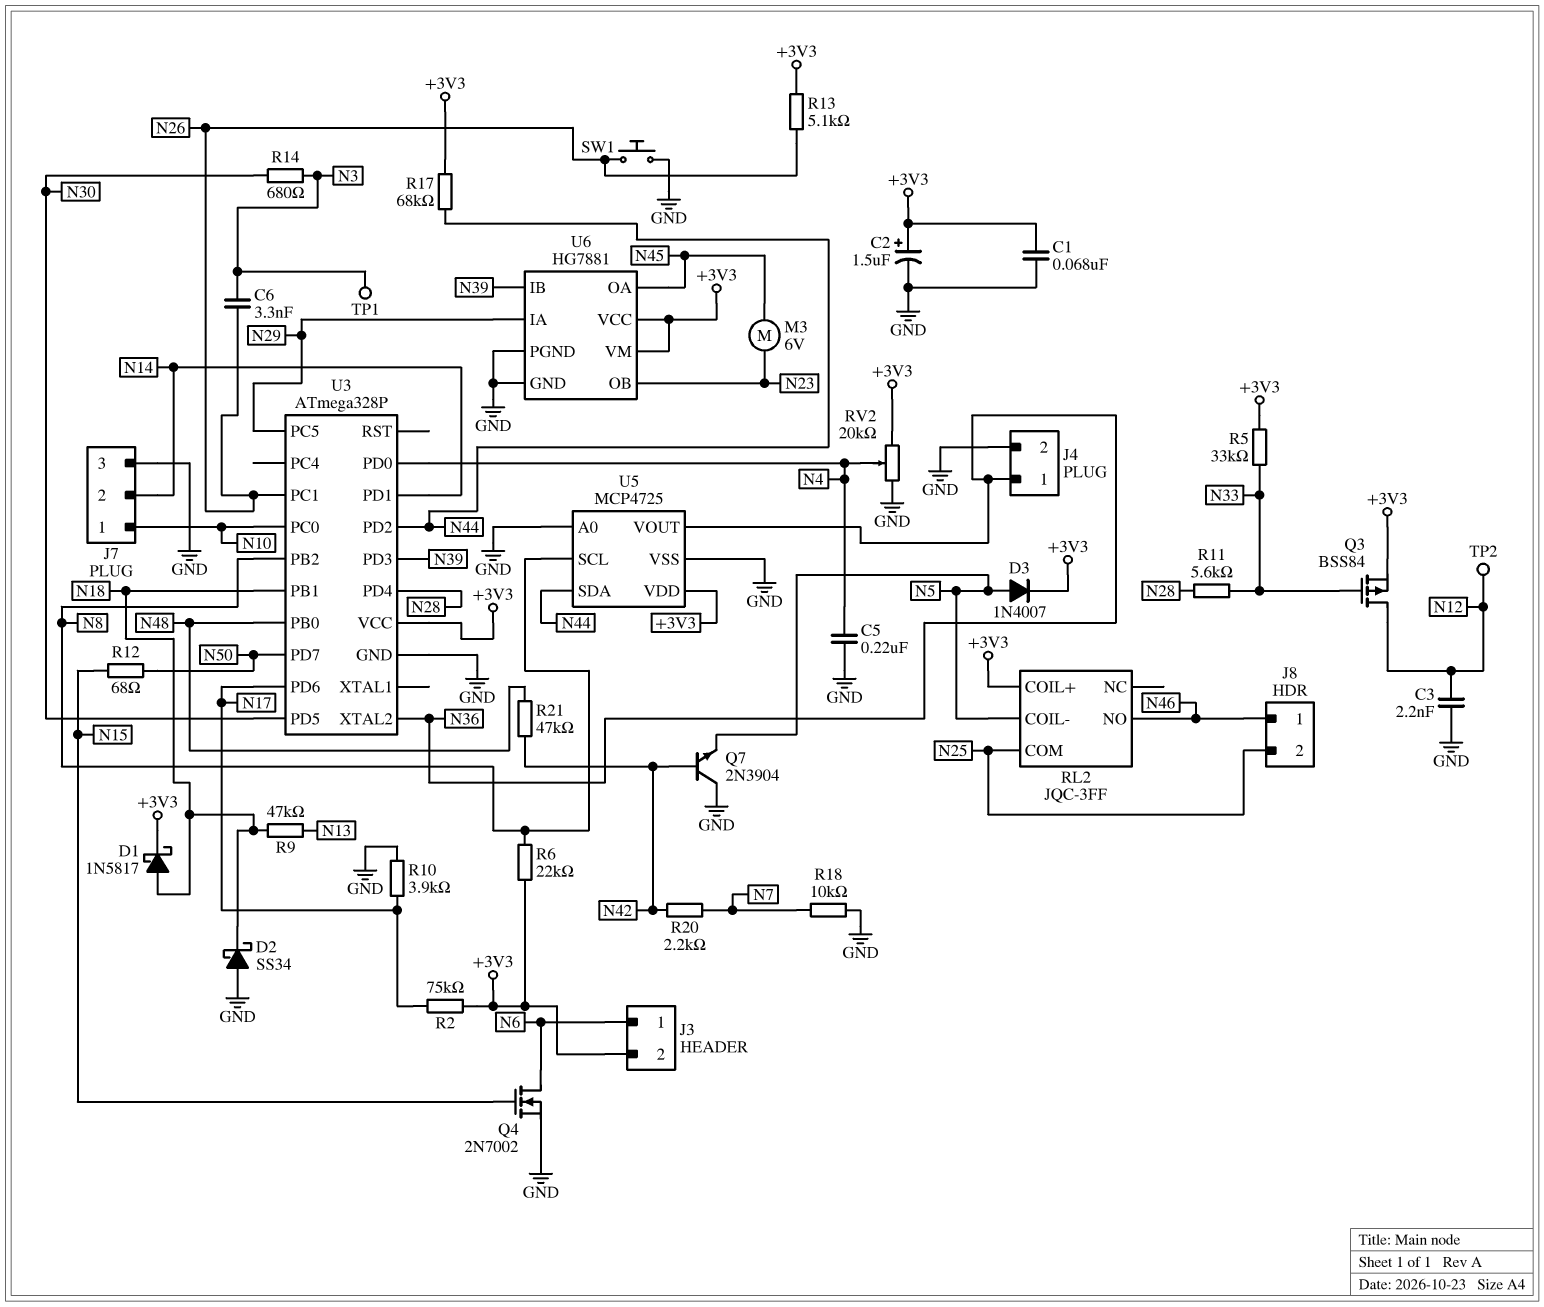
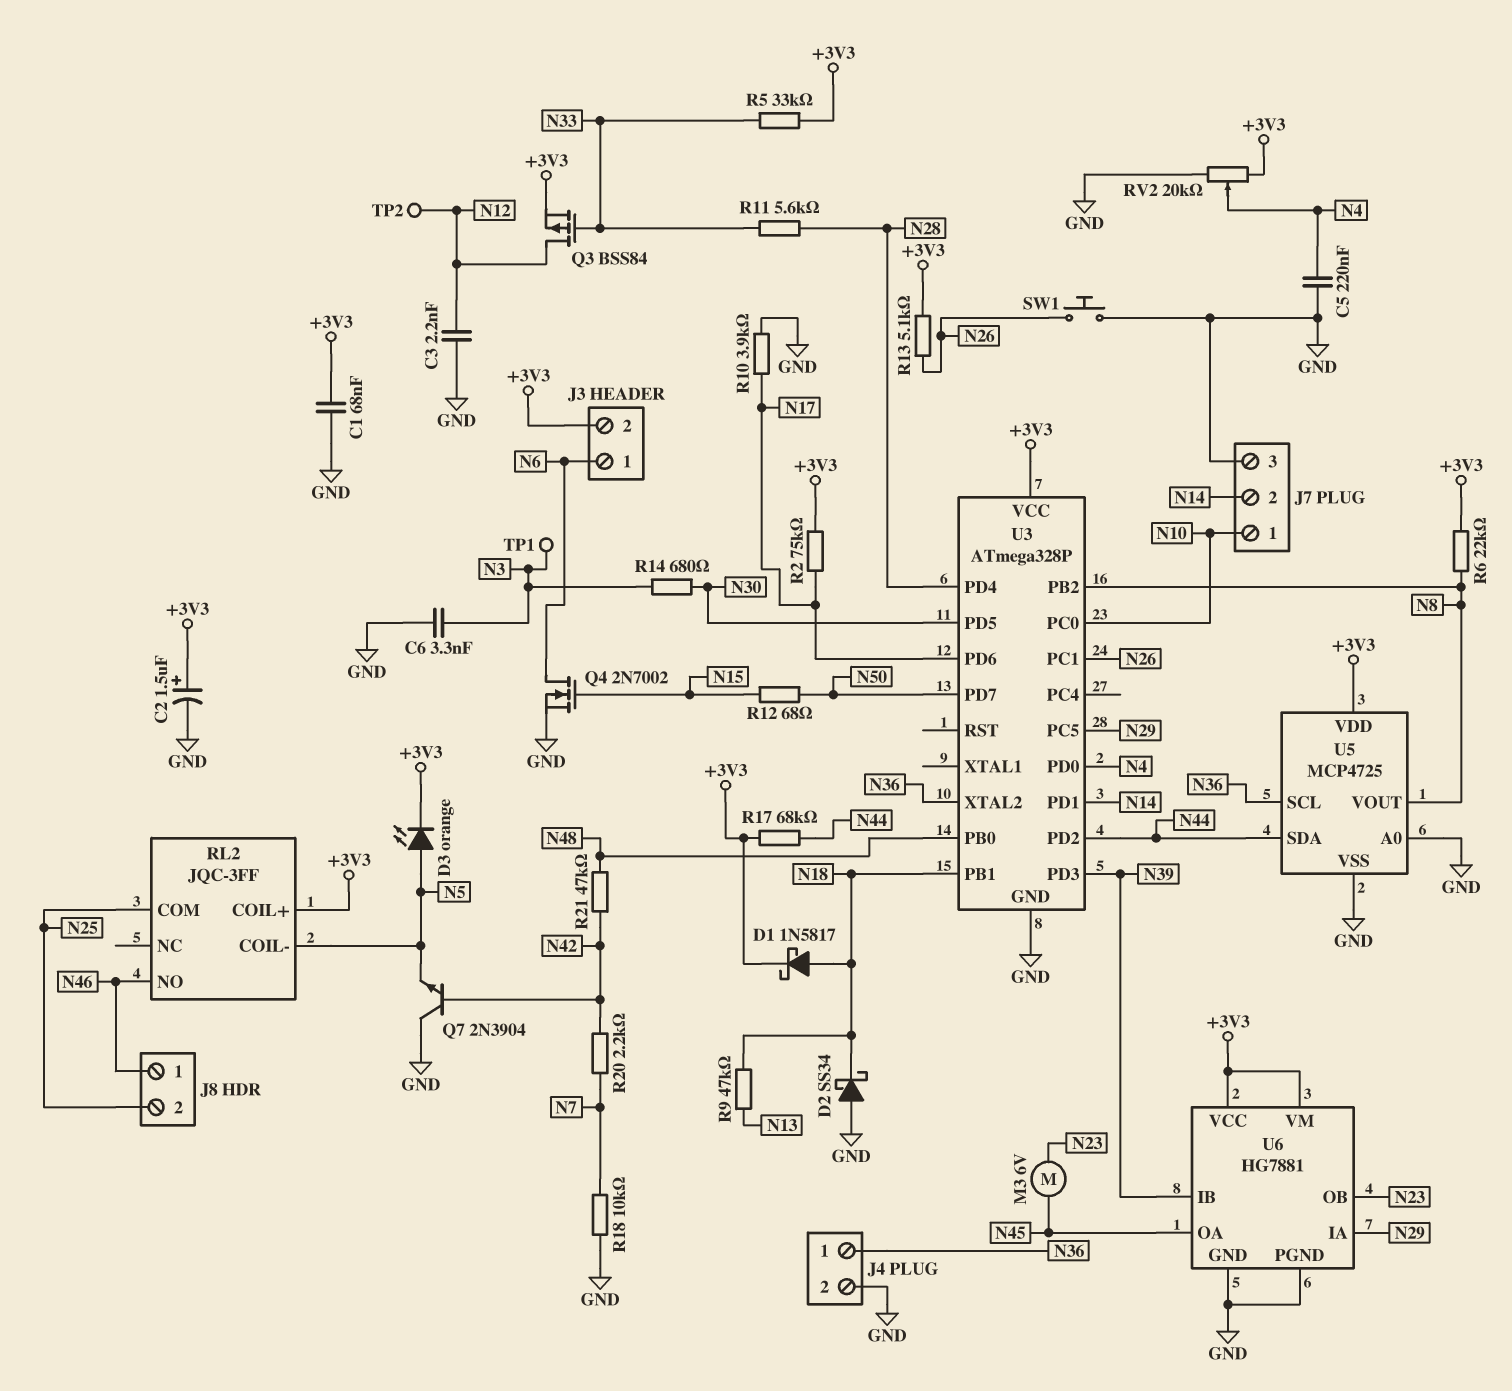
C6: 3.3nF (N3, N26) -> 3.3nF (GND, N3)
D3: diode 1N4007 (A N5, K +3V3) -> LED orange (A N5, K +3V3)
U5 pin SCL: N8 -> N36
U5 pin VOUT: N36 -> N8

